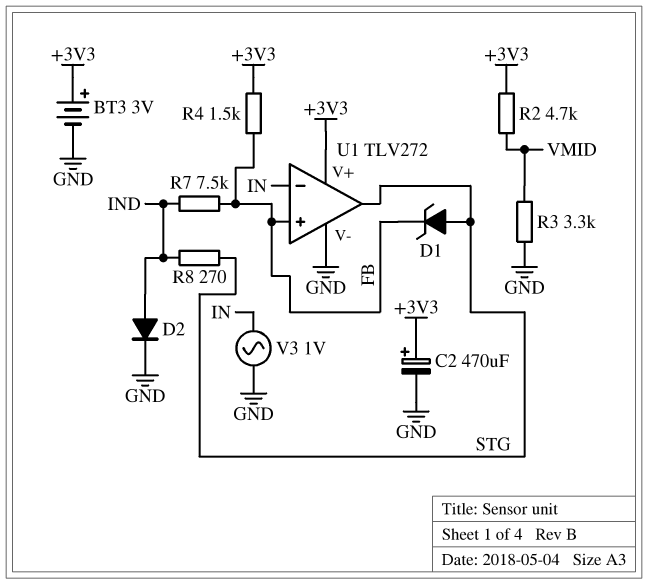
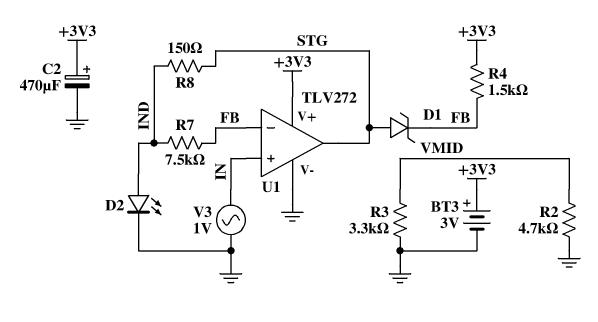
D2: diode (A IND, K GND) -> LED (A IND, K GND)
R2: 4.7k (+3V3, VMID) -> 4.7k (GND, VMID)
R8: 270 (IND, STG) -> 150 (IND, STG)
U1 pin in+: FB -> IN
U1 pin in-: IN -> FB

